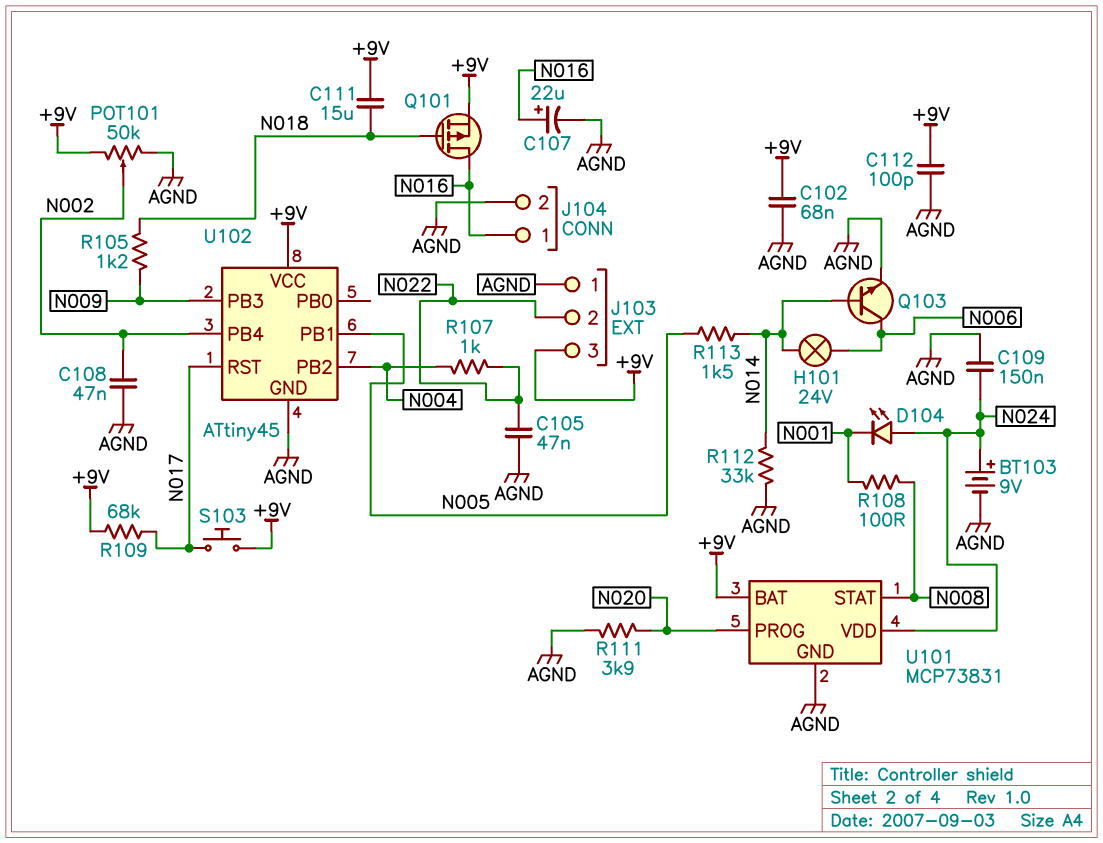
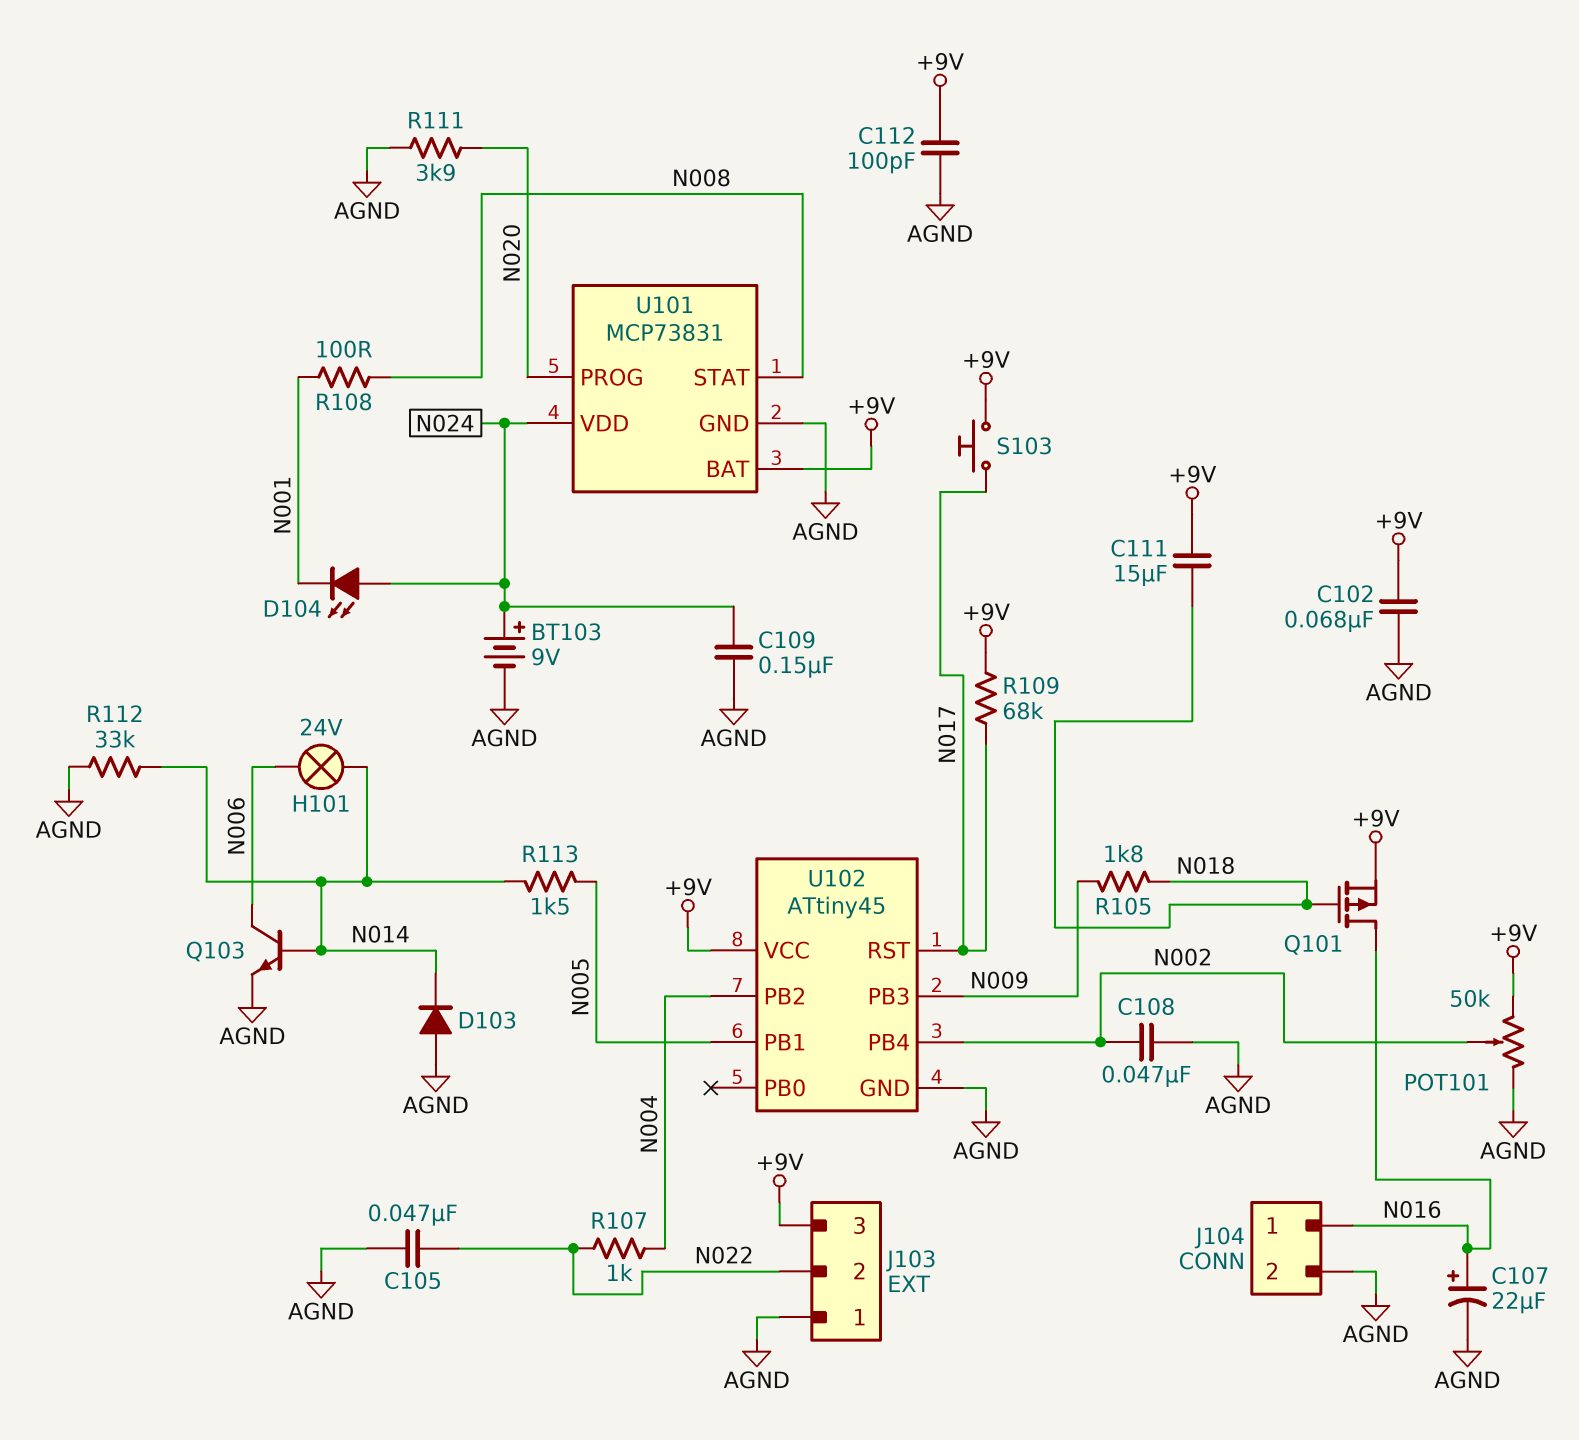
D103: none -> diode (A AGND, K N014)
R105: 1.2k (N009, N018) -> 1.8k (N009, N018)

